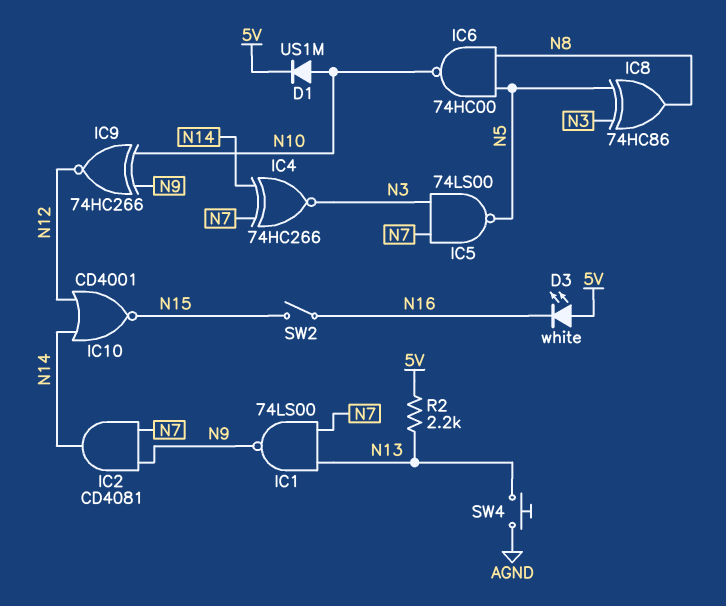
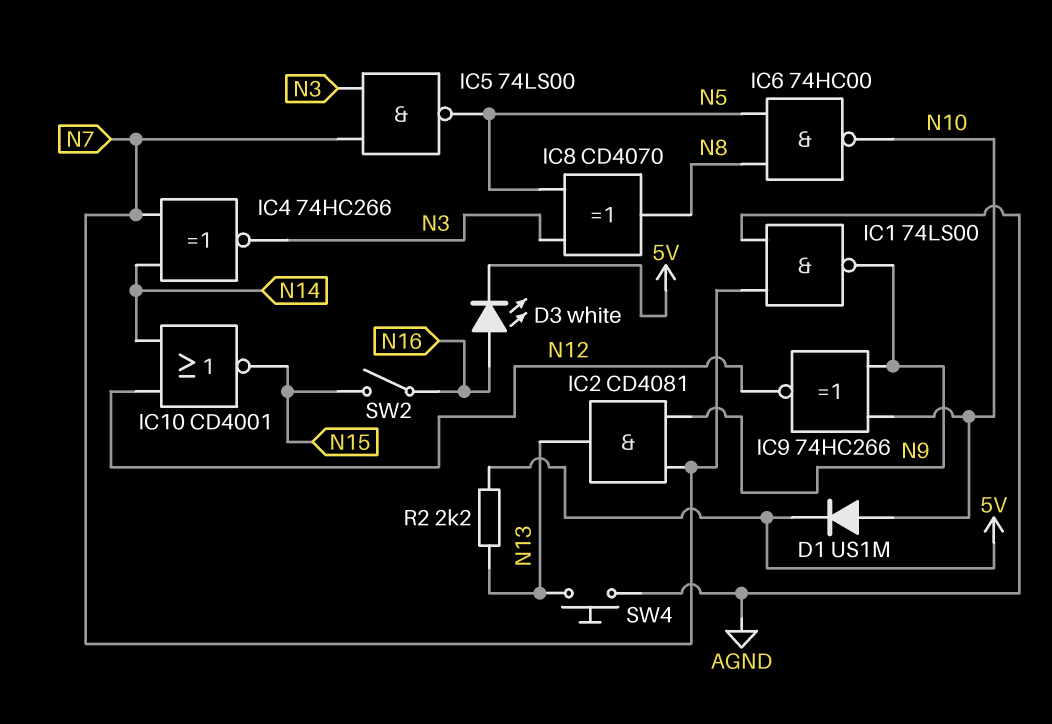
D3: LED white (A 5V, K N16) -> LED white (A N16, K 5V)
IC1: NAND 74LS00 (in N7, in N13, out N9) -> NAND 74LS00 (in AGND, in N7, out N9)
IC2: AND CD4081 (in N7, in N9, out N14) -> AND CD4081 (in N7, in N9, out N13)
IC8: XOR 74HC86 (in N3, in N5, out N8) -> XOR CD4070 (in N3, in N5, out N8)

